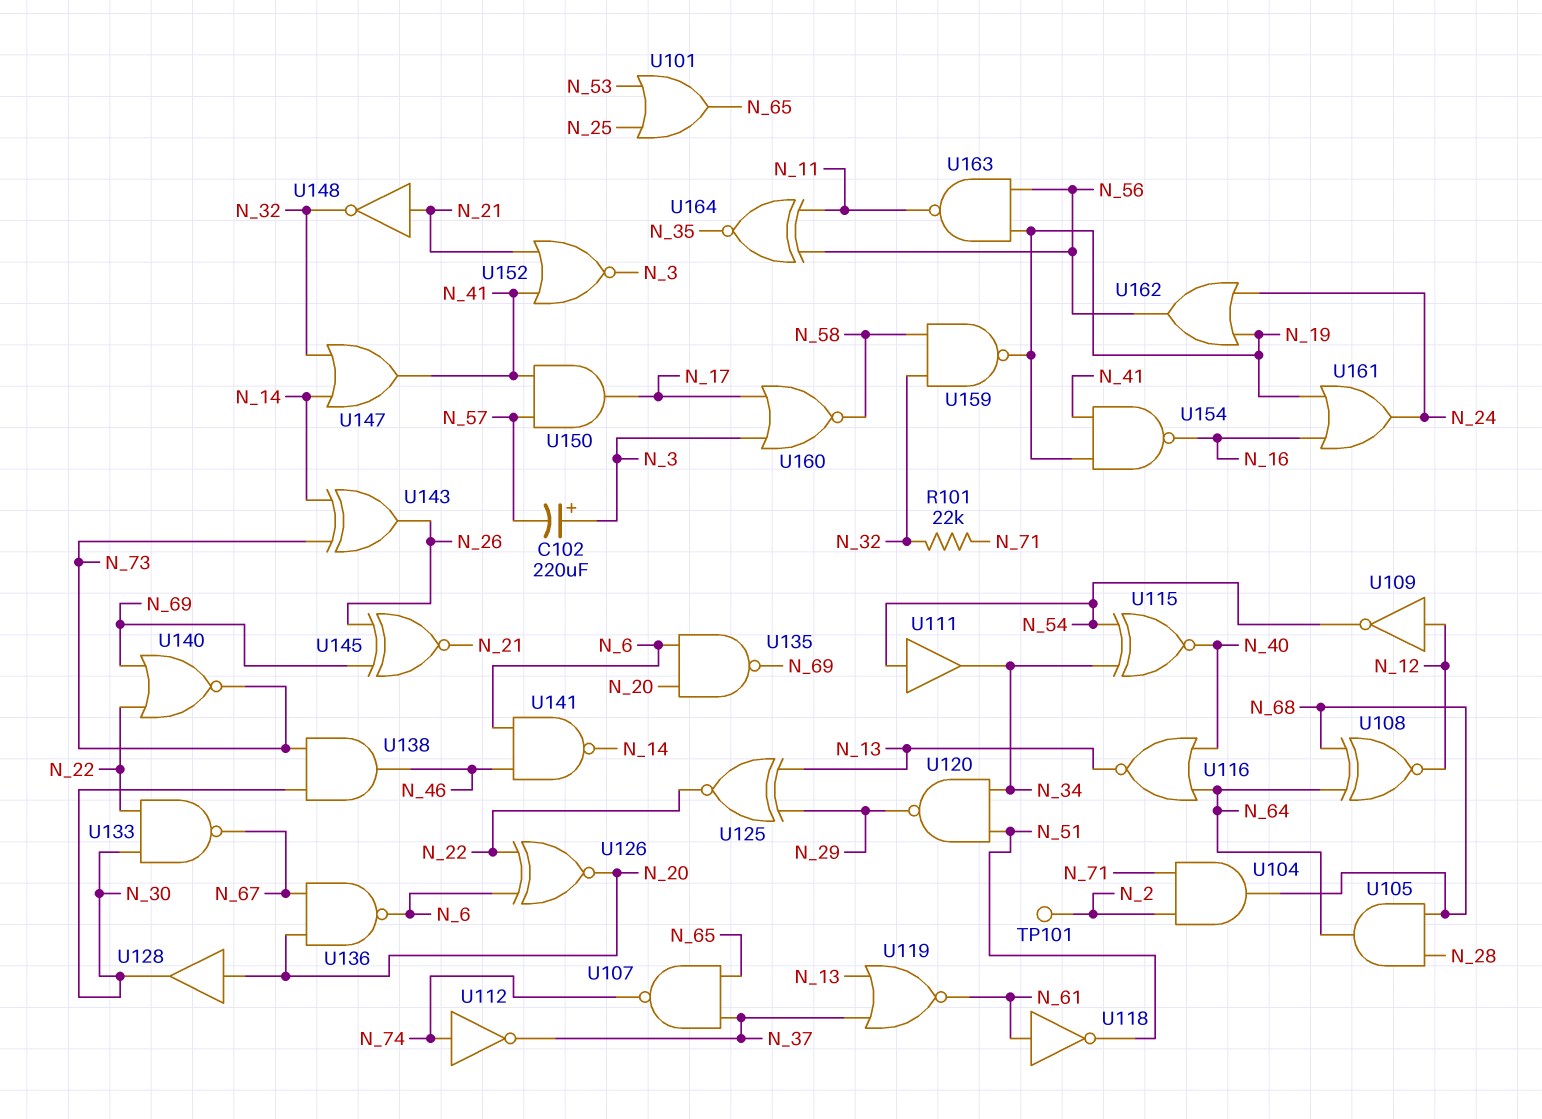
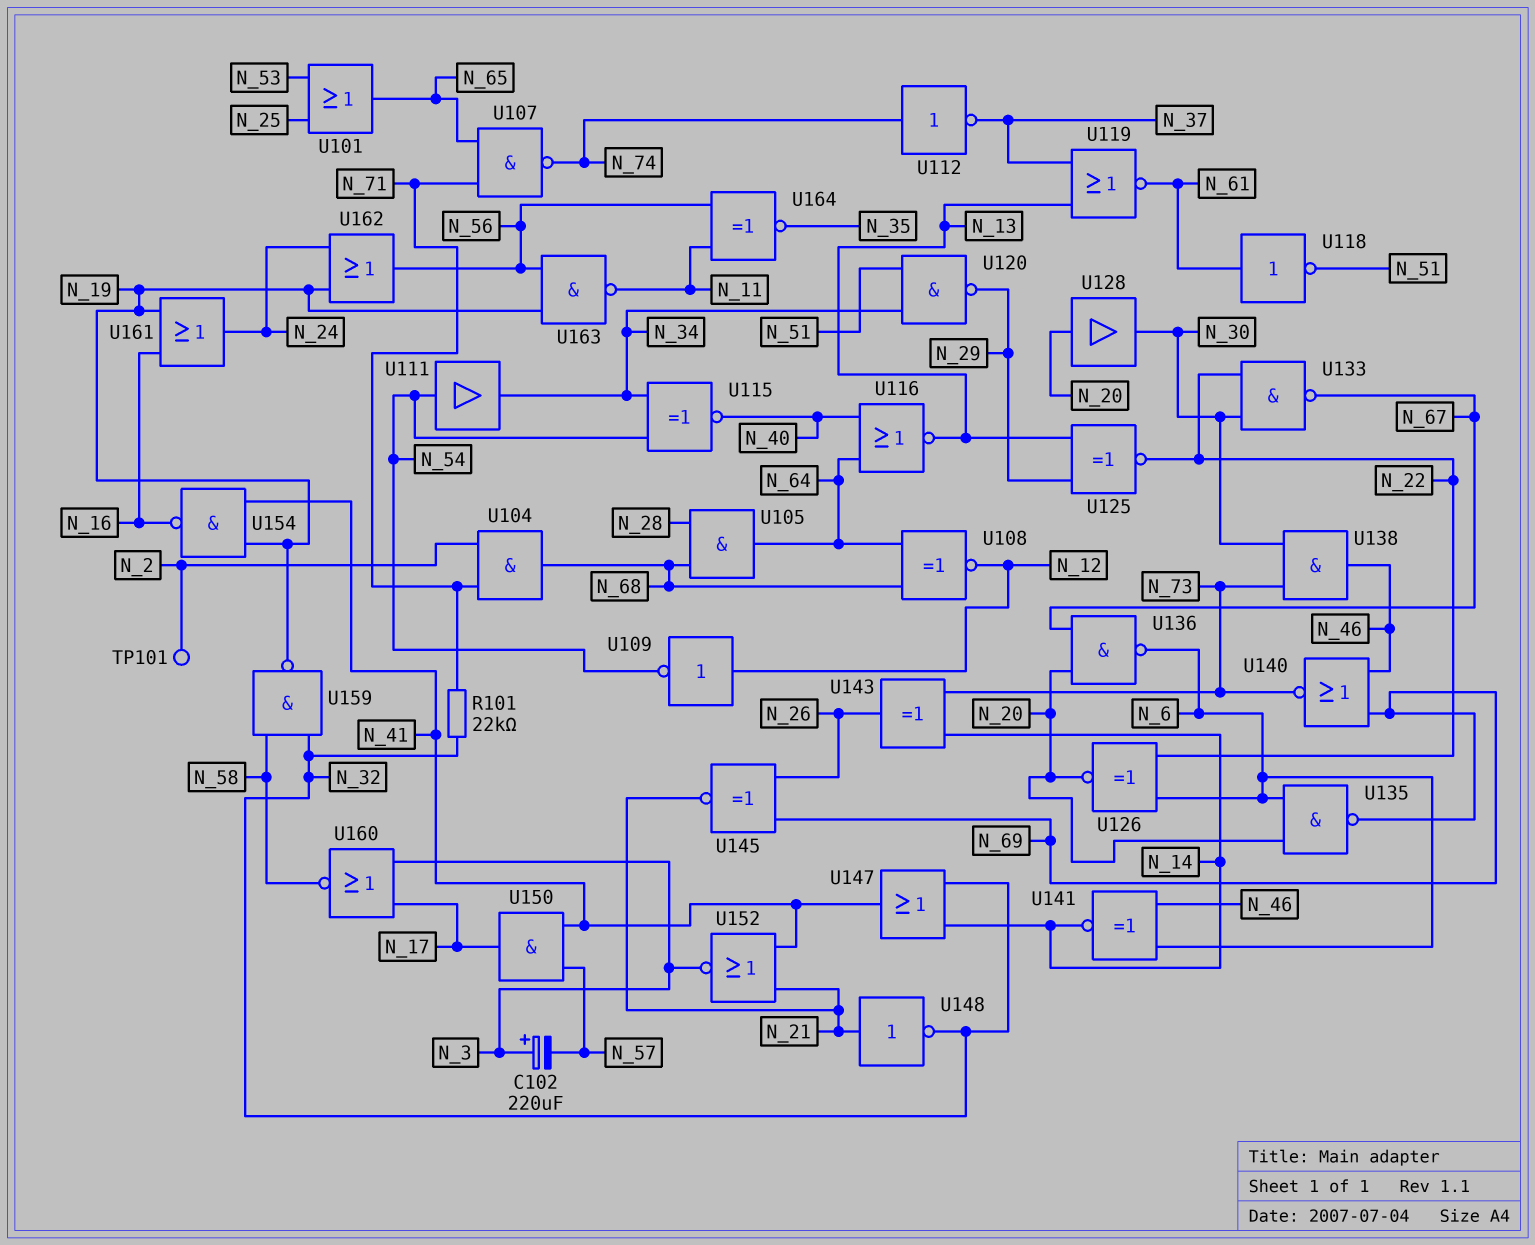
U107: NAND (in N_37, in N_65, out N_74) -> NAND (in N_65, in N_71, out N_74)
U140: NOR (in N_22, in N_69, out N_73) -> NOR (in N_46, in N_69, out N_73)
U141: NAND (in N_6, in N_46, out N_14) -> XNOR (in N_6, in N_46, out N_14)

